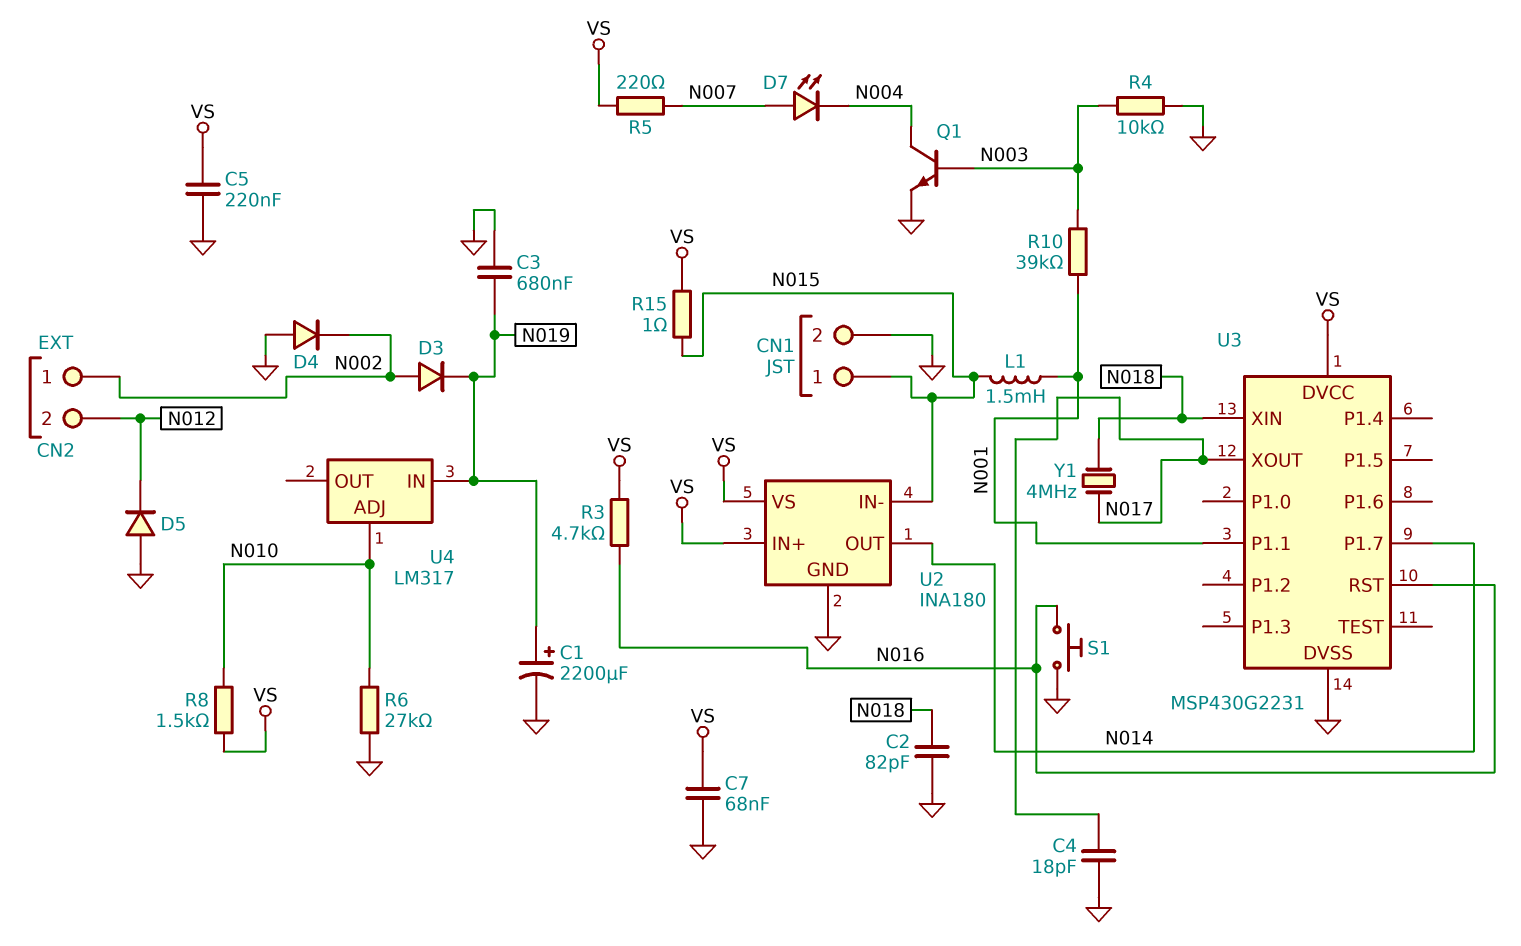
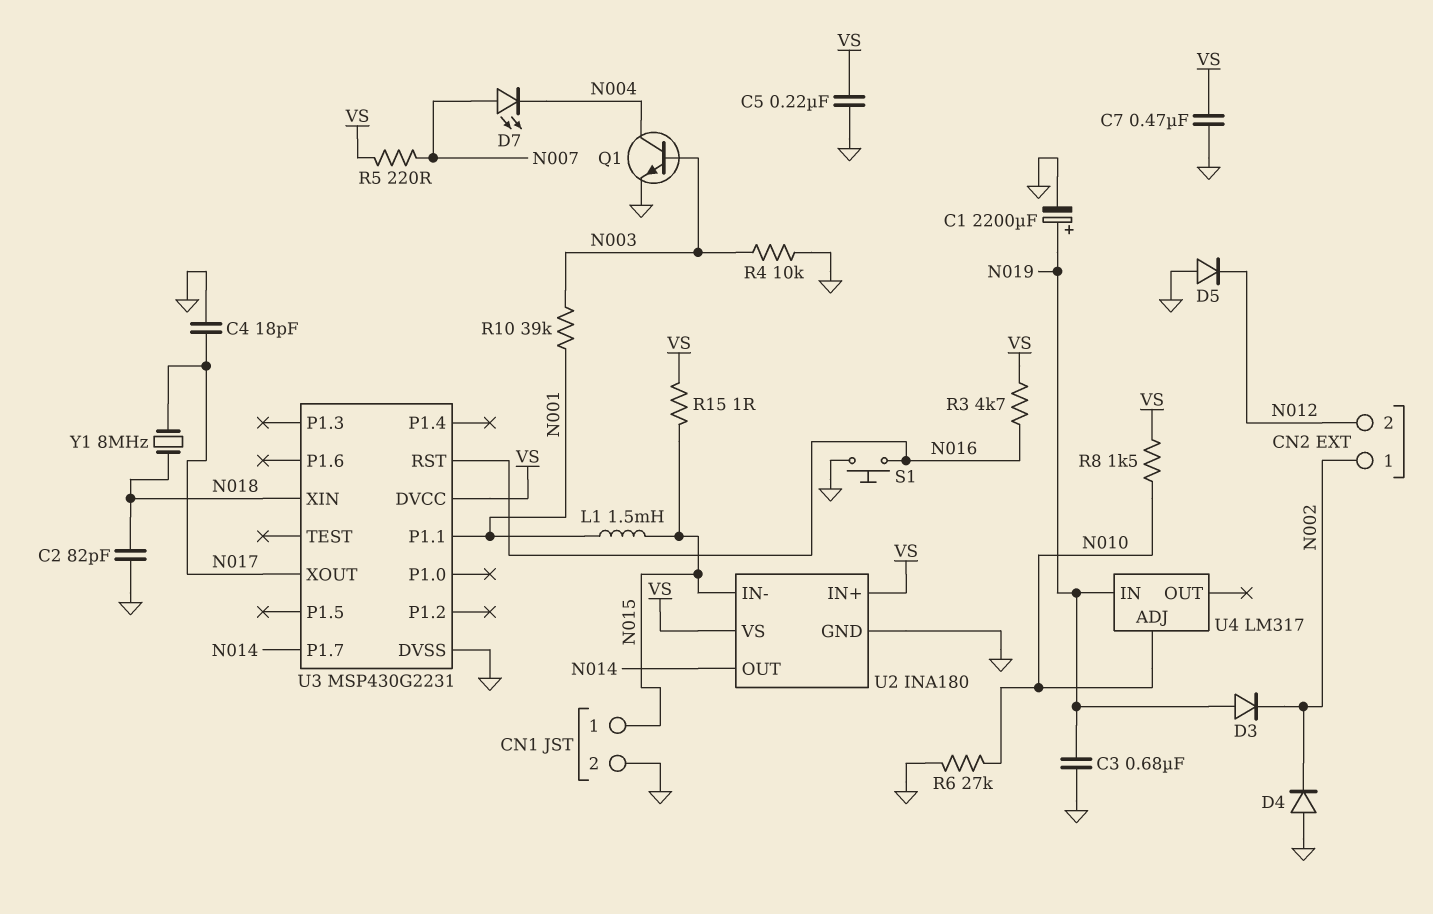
C7: 68nF (GND, VS) -> 470nF (GND, VS)
D3: diode (A N002, K N019) -> diode (A N019, K N002)
Y1: 4MHz (N017, N018) -> 8MHz (N017, N018)

